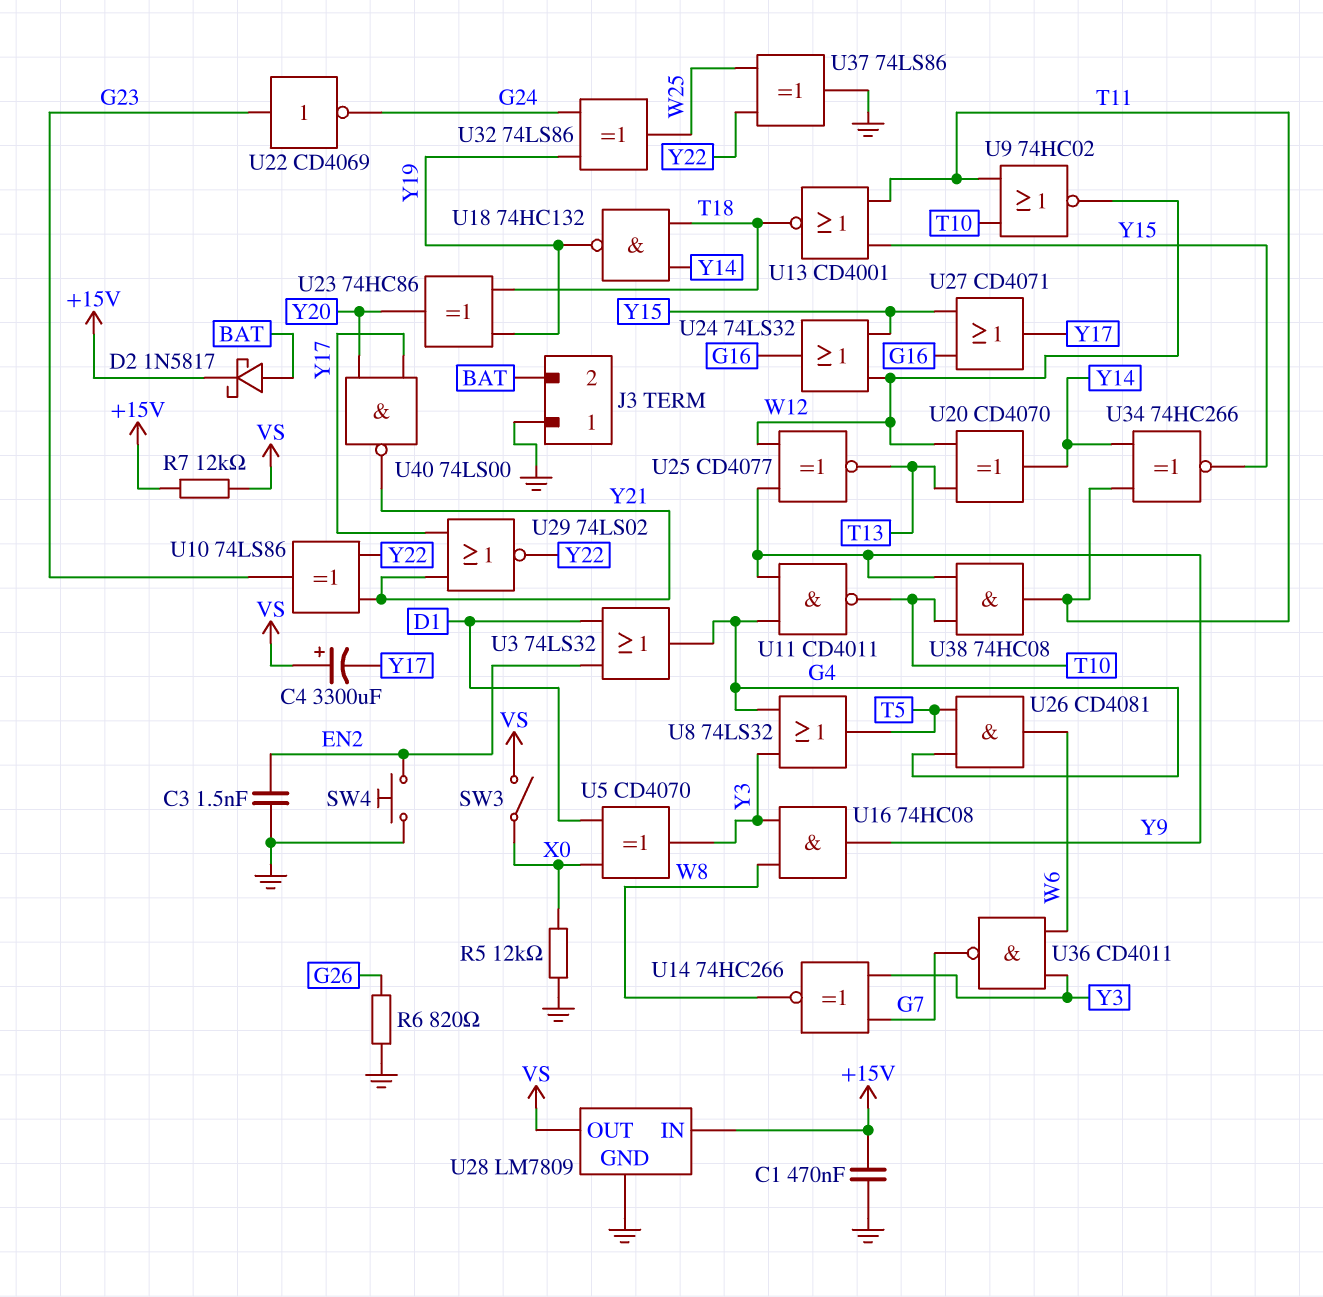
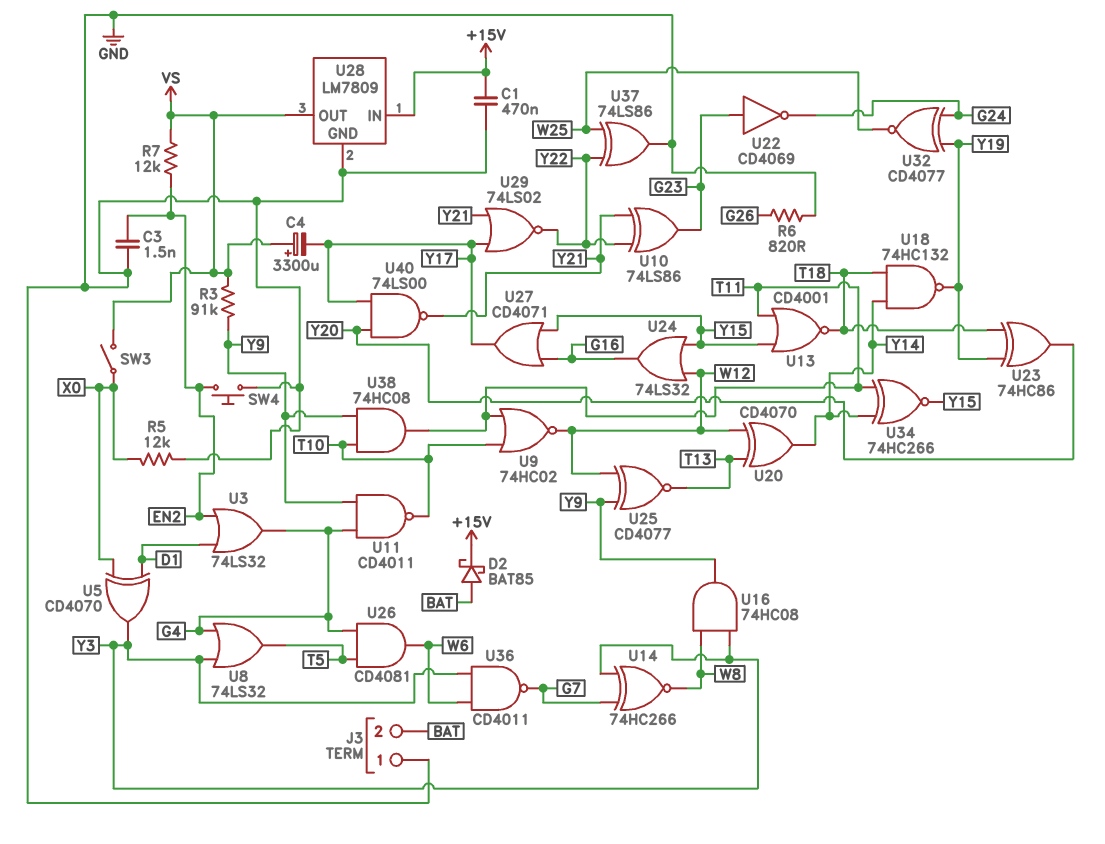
D2: schottky 1N5817 (A BAT, K +15V) -> schottky BAT85 (A BAT, K +15V)
R3: none -> 91k (VS, Y9)
R7: 12k (+15V, VS) -> 12k (EN2, VS)
U32: XOR 74LS86 (in G24, in Y19, out W25) -> XNOR CD4077 (in G24, in Y19, out W25)

